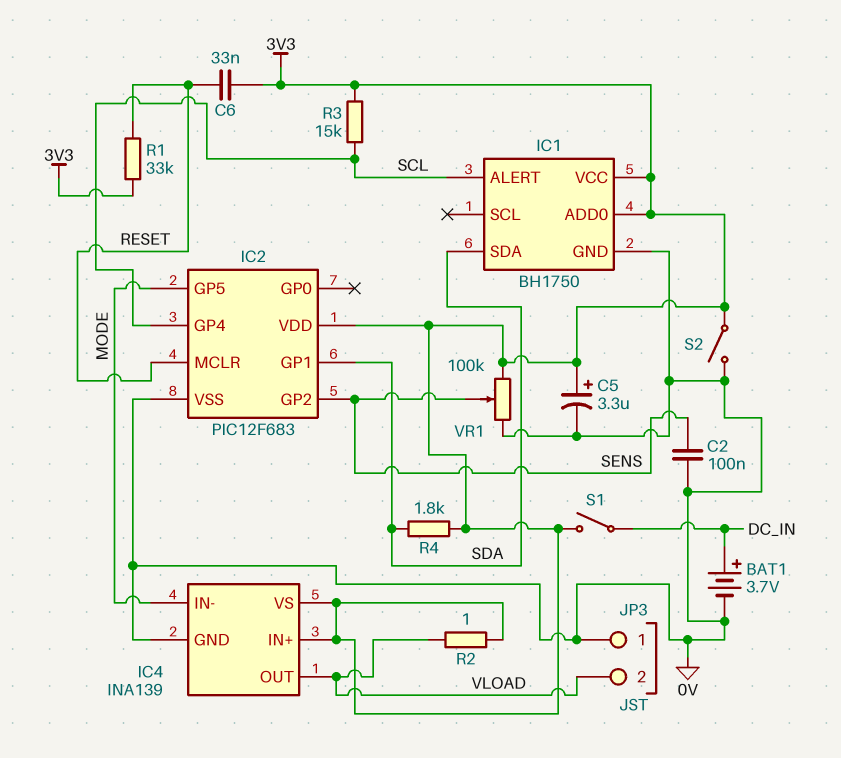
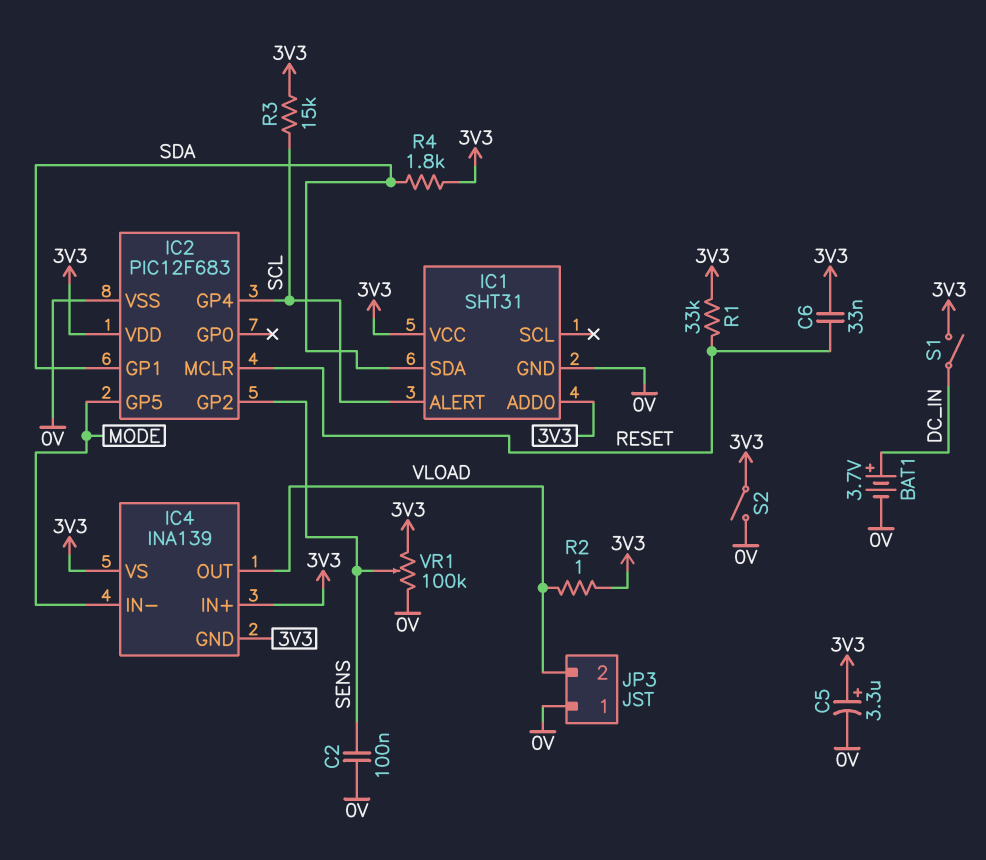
IC1: BH1750 -> SHT31
IC4 pin GND: 0V -> 3V3

